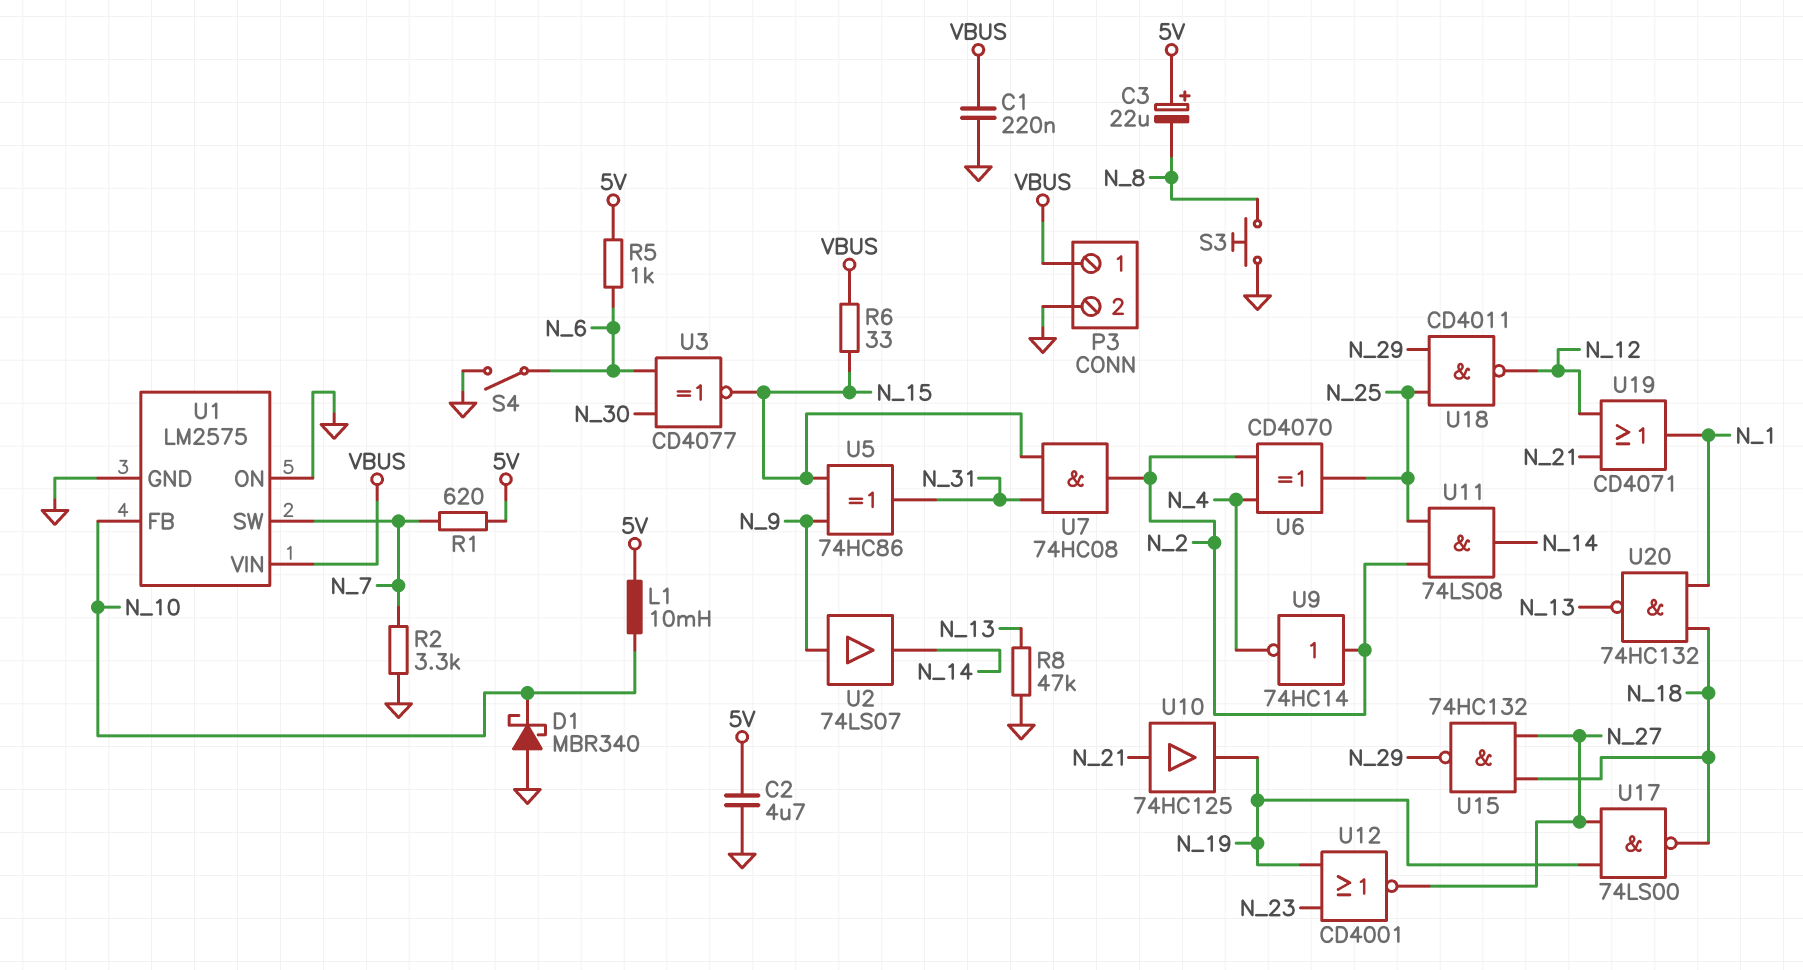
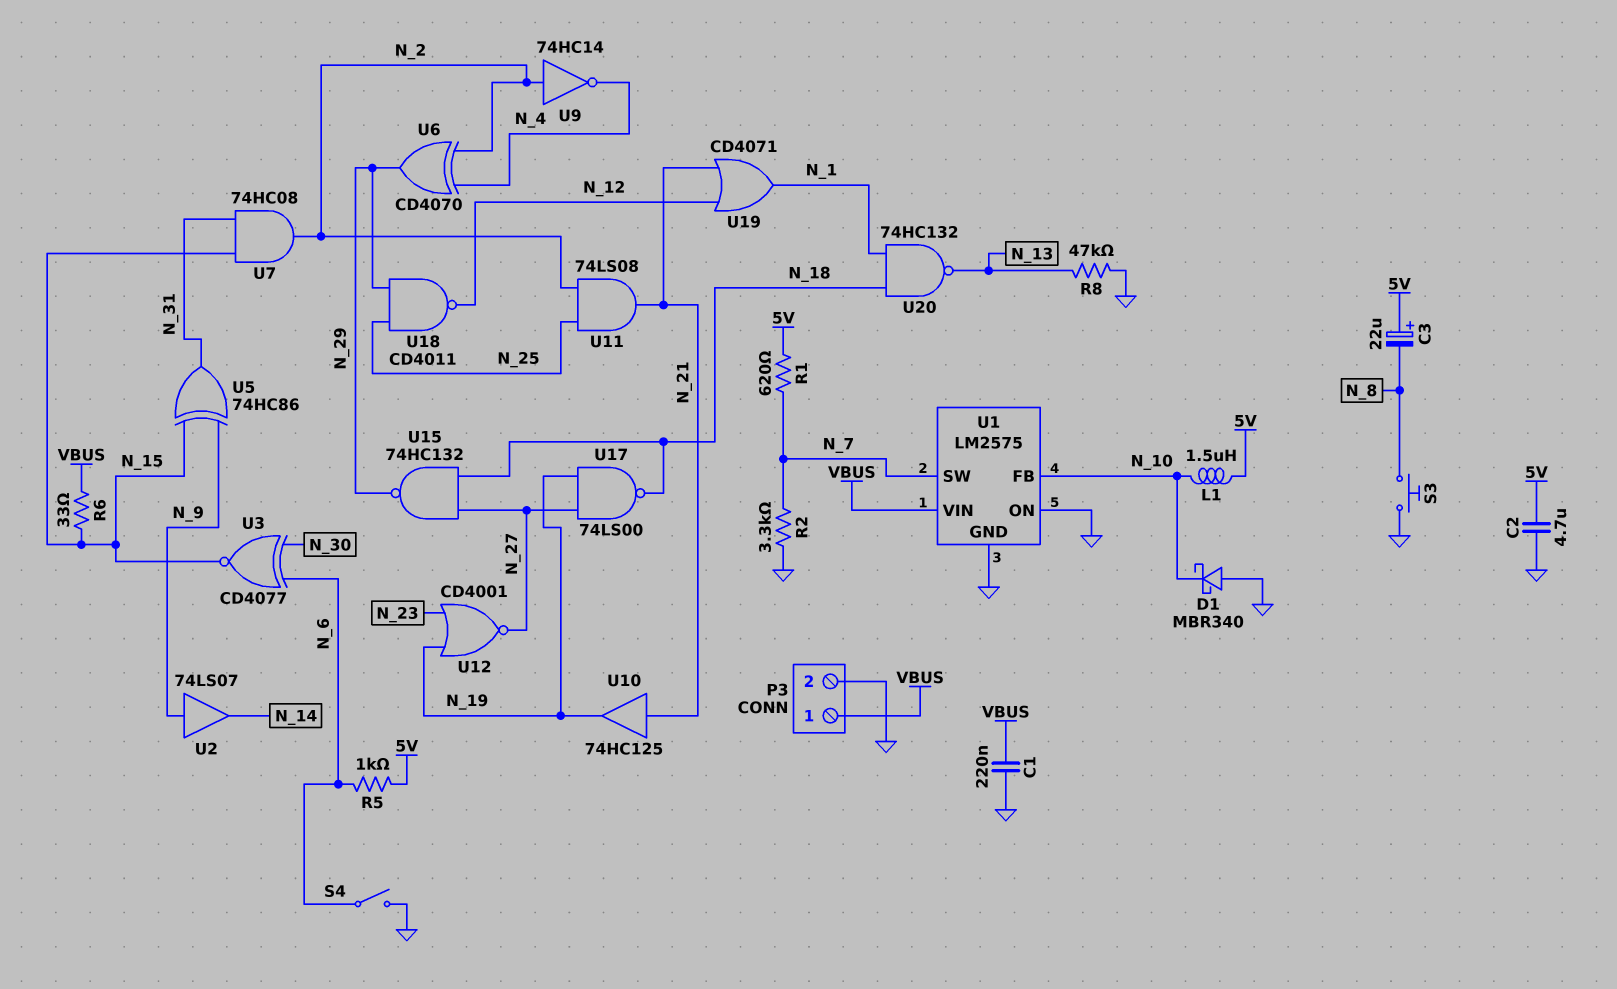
L1: 10mH (5V, N_10) -> 1.5uH (5V, N_10)
U6: XOR CD4070 (in N_2, in N_4, out N_25) -> XOR CD4070 (in N_2, in N_4, out N_29)
U11: AND 74LS08 (in N_2, in N_25, out N_14) -> AND 74LS08 (in N_2, in N_25, out N_21)

